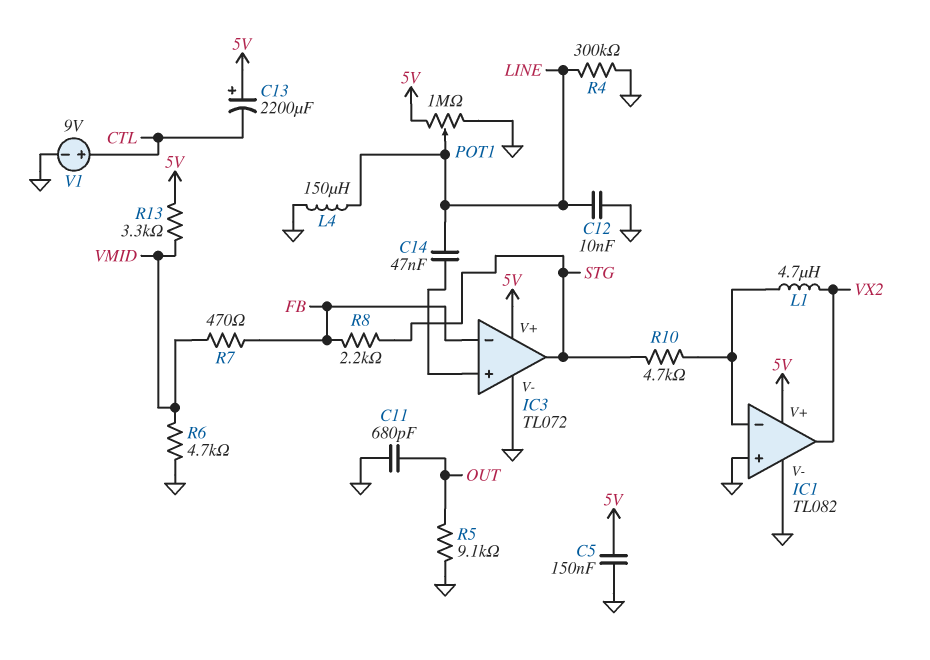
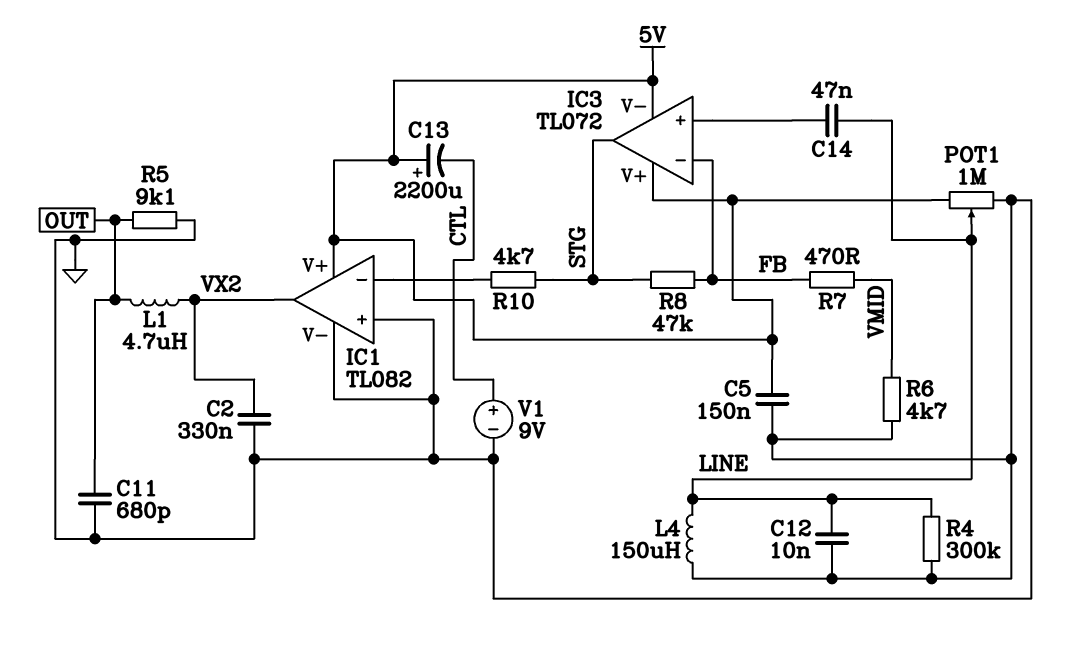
C2: none -> 330nF (GND, VX2)
IC3 pin V-: GND -> 5V
L1: 4.7uH (IC1/in-, VX2) -> 4.7uH (OUT, VX2)
R8: 2.2k (FB, STG) -> 47k (FB, STG)
R13: 3.3k (5V, VMID) -> none

